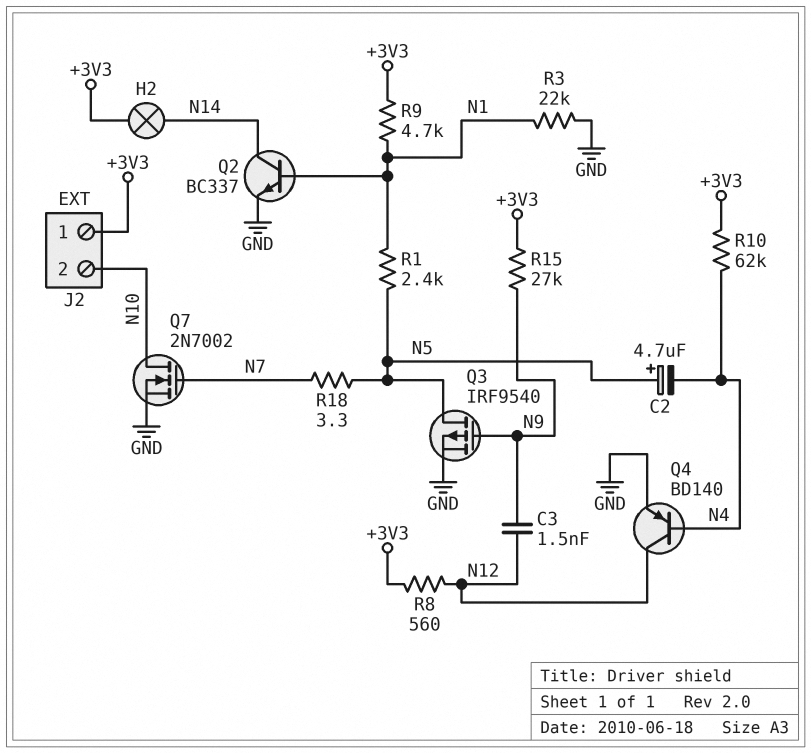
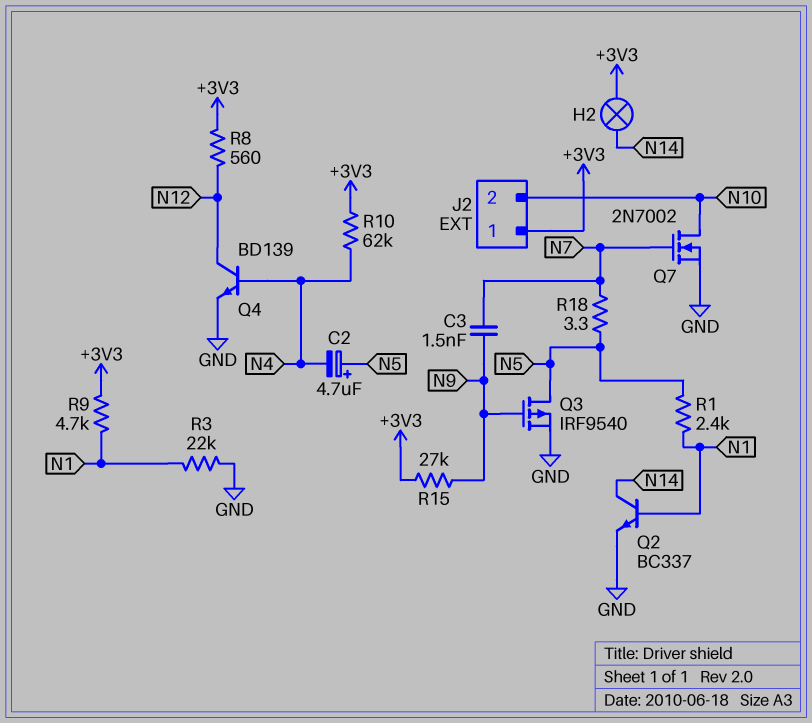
C3: 1.5nF (N9, N12) -> 1.5nF (N7, N9)
Q4: PNP BD140 (B N4, C N12, E GND) -> NPN BD139 (B N4, C N12, E GND)

